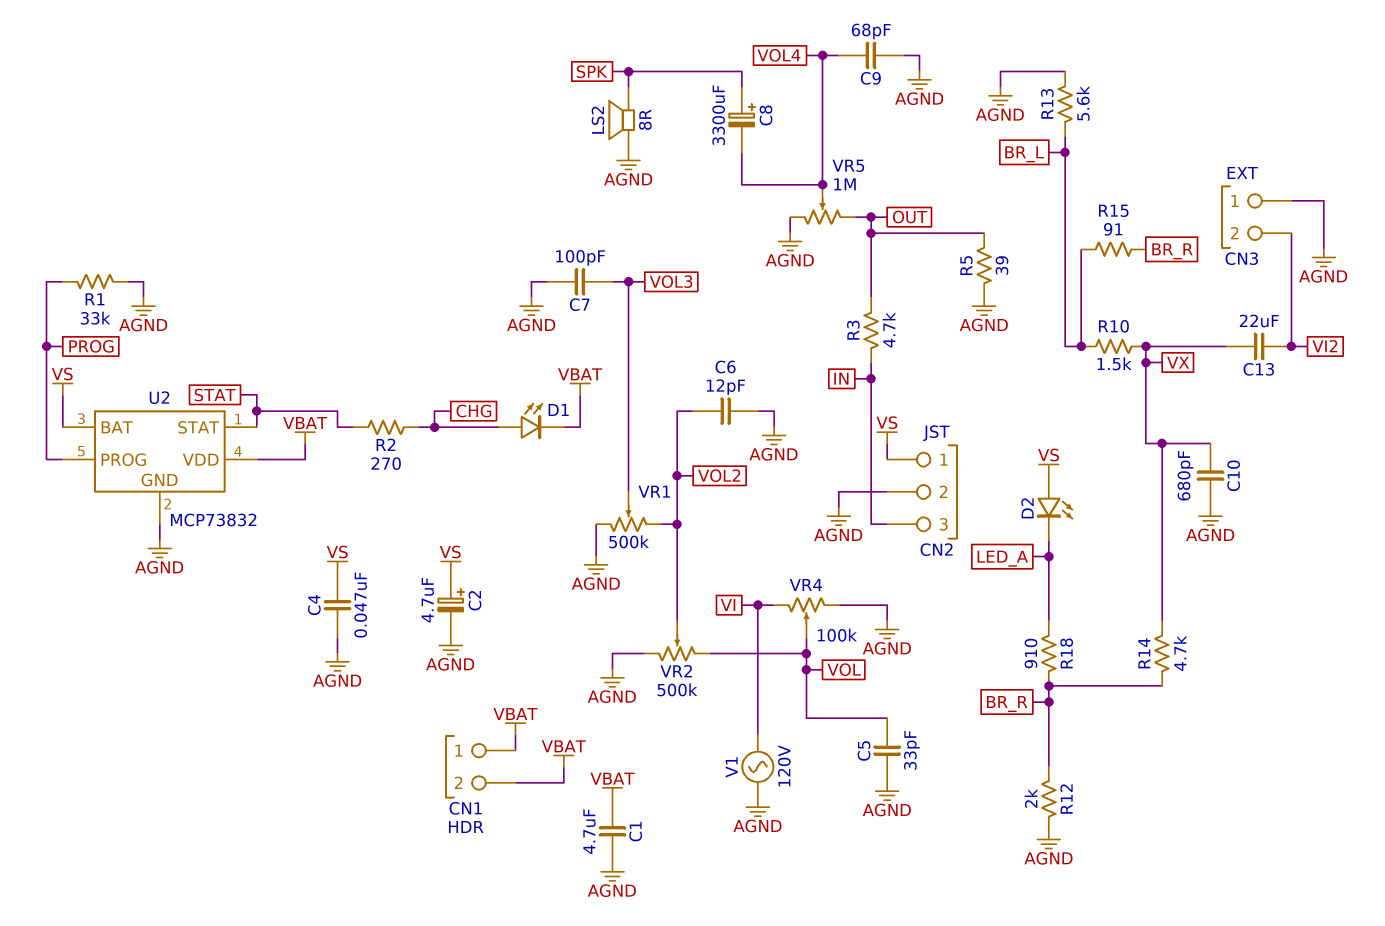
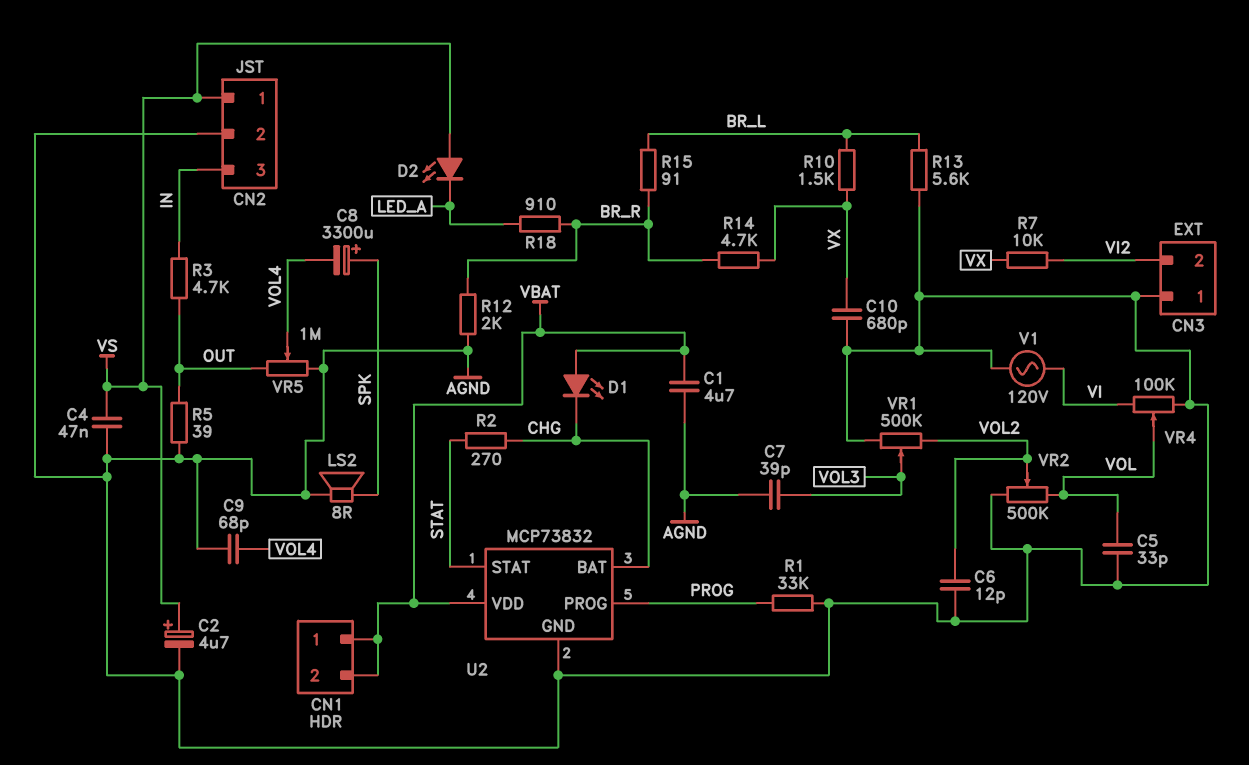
C7: 100pF (AGND, VOL3) -> 39pF (AGND, VOL3)
C13: 22uF (VI2, VX) -> none
D1: LED (A CHG, K VBAT) -> LED (A VBAT, K CHG)
R7: none -> 10k (VI2, VX)
U2 pin BAT: VS -> CHG

